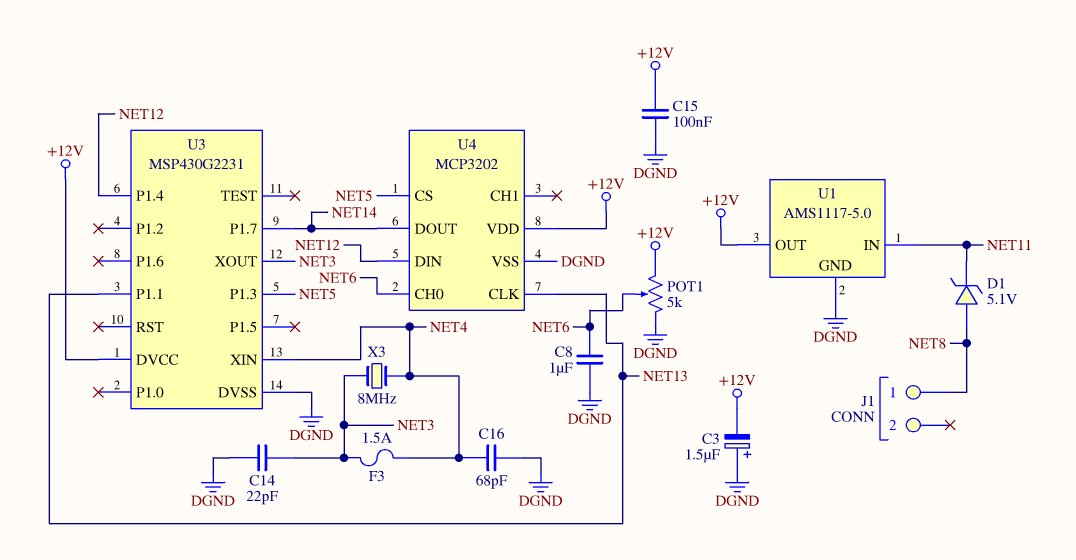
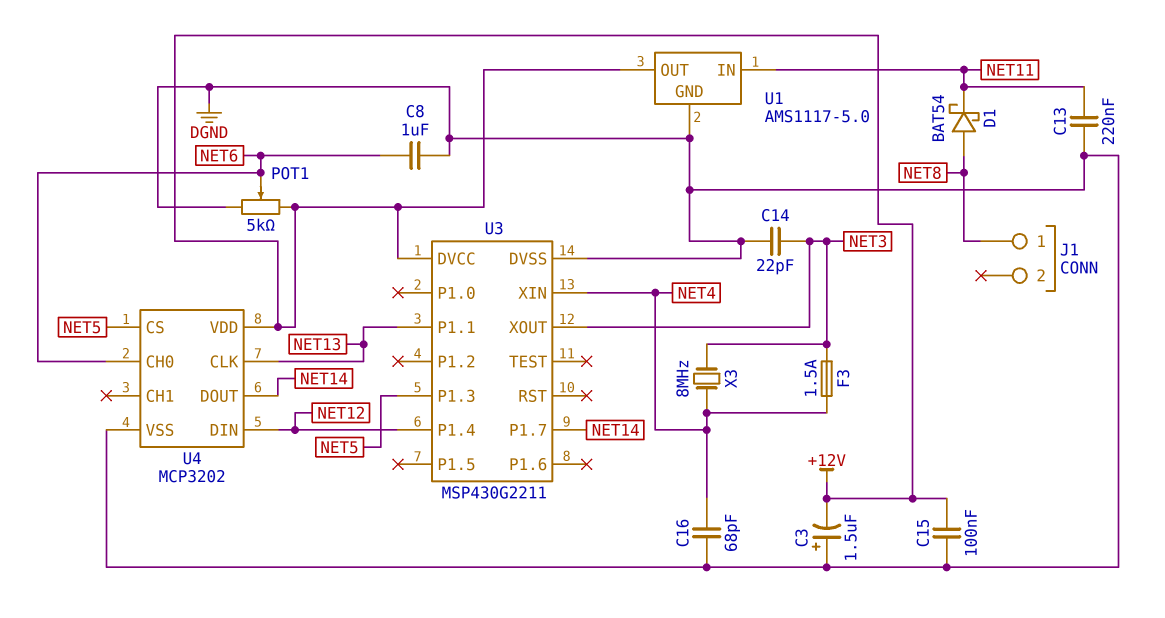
C13: none -> 220nF (DGND, NET11)
D1: zener 5.1V (A NET8, K NET11) -> schottky BAT54 (A NET8, K NET11)
U3: MSP430G2231 -> MSP430G2211

